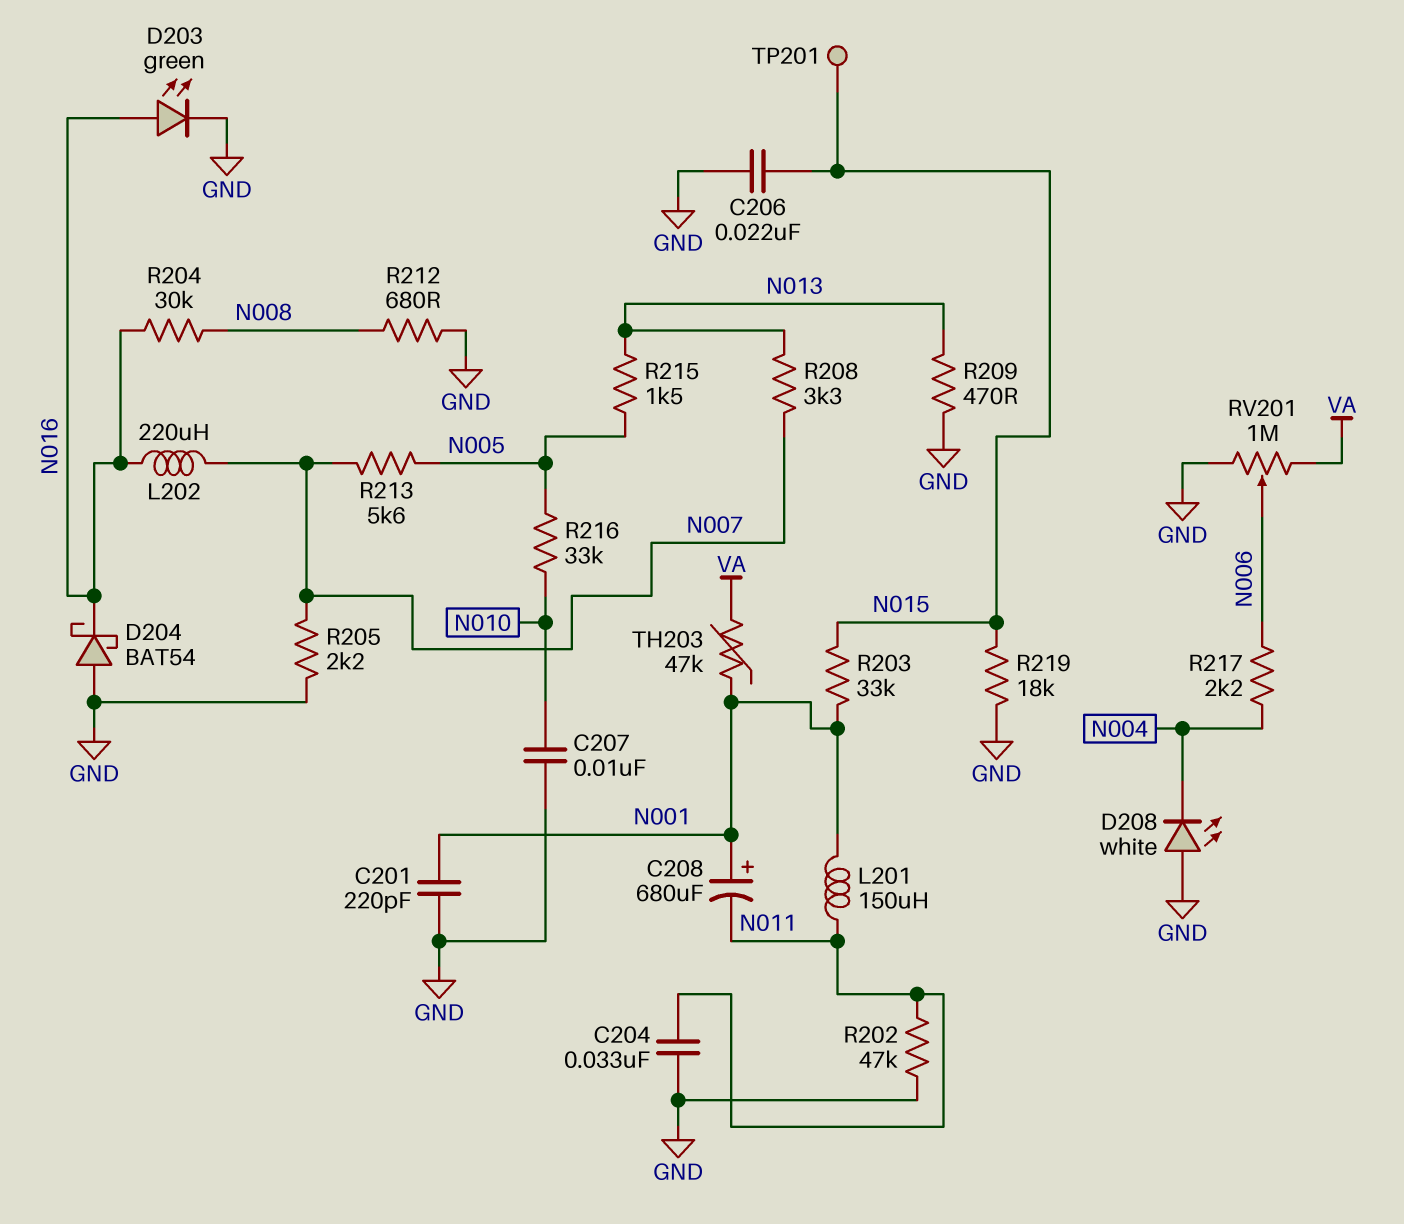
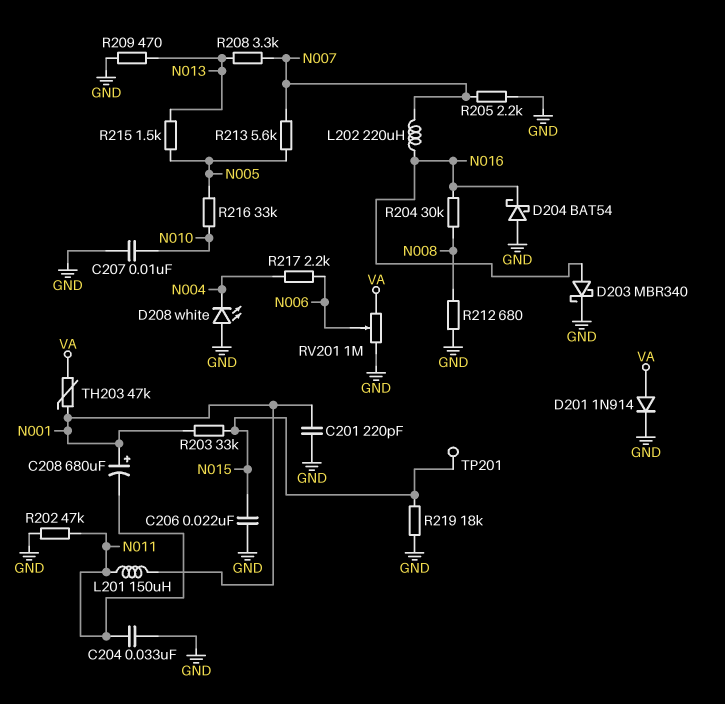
D201: none -> diode 1N914 (A VA, K GND)
D203: LED green (A N016, K GND) -> schottky MBR340 (A N016, K GND)

